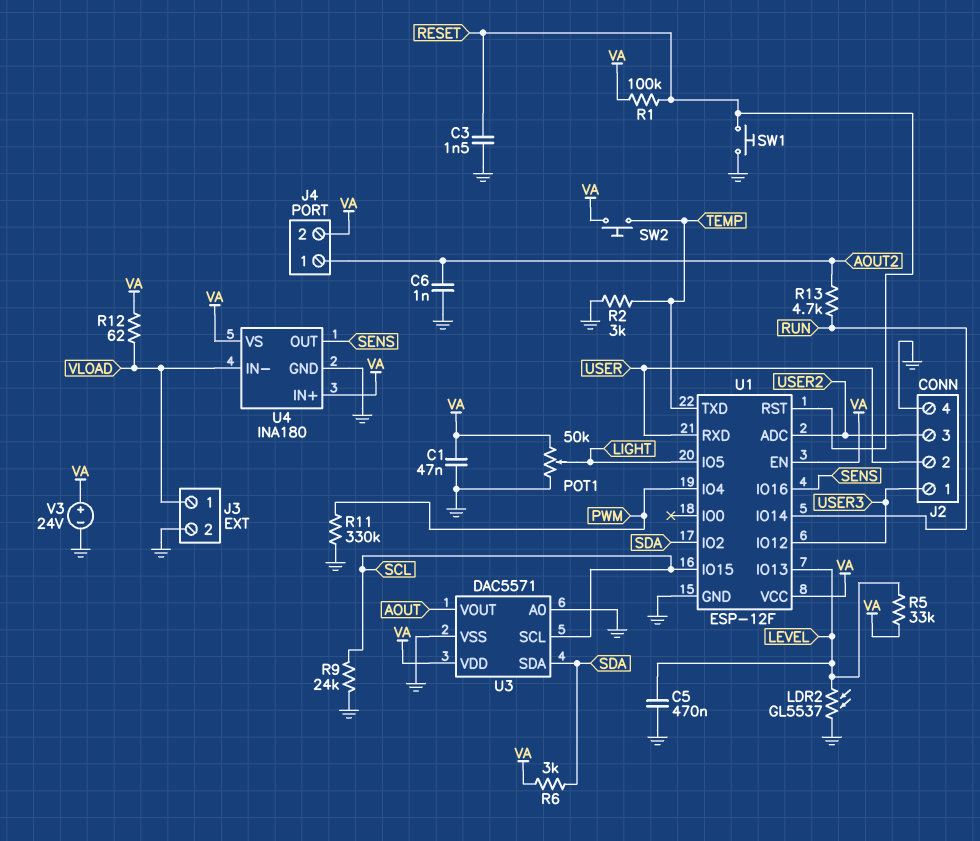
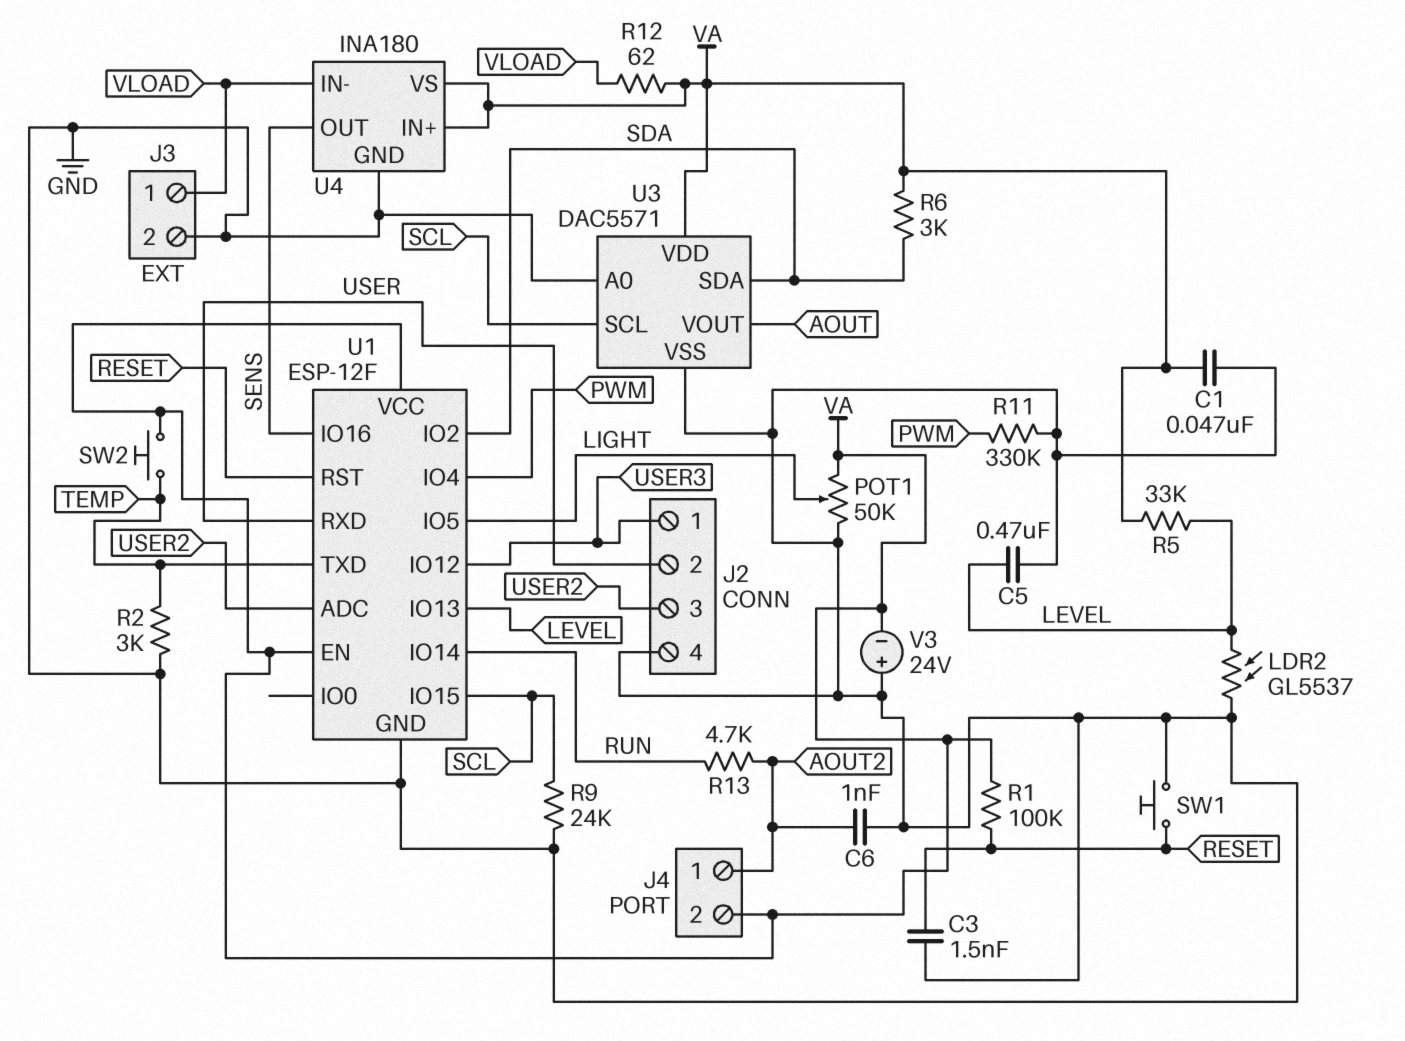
V3: 24V (plus VA, minus GND) -> 24V (plus GND, minus VA)

